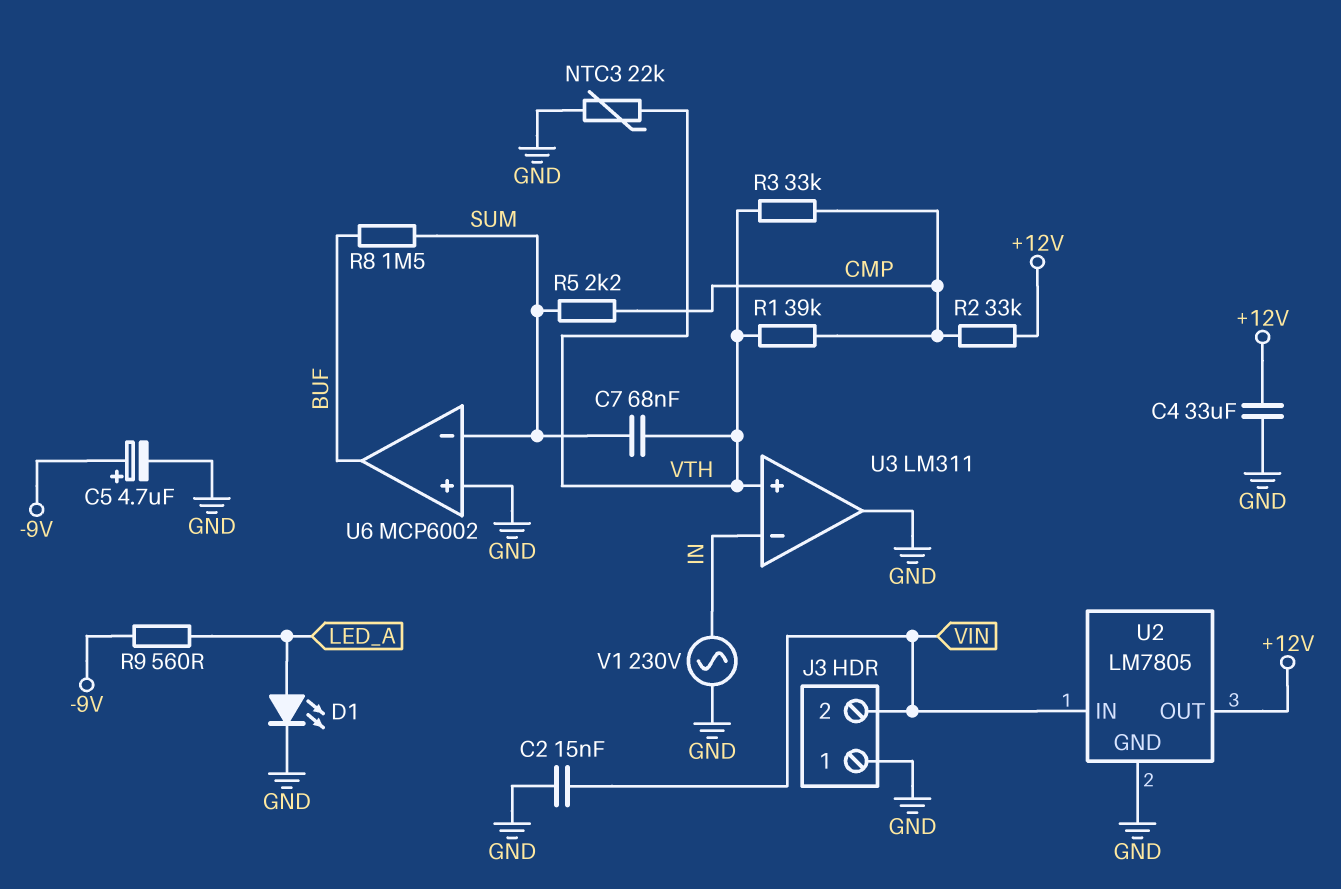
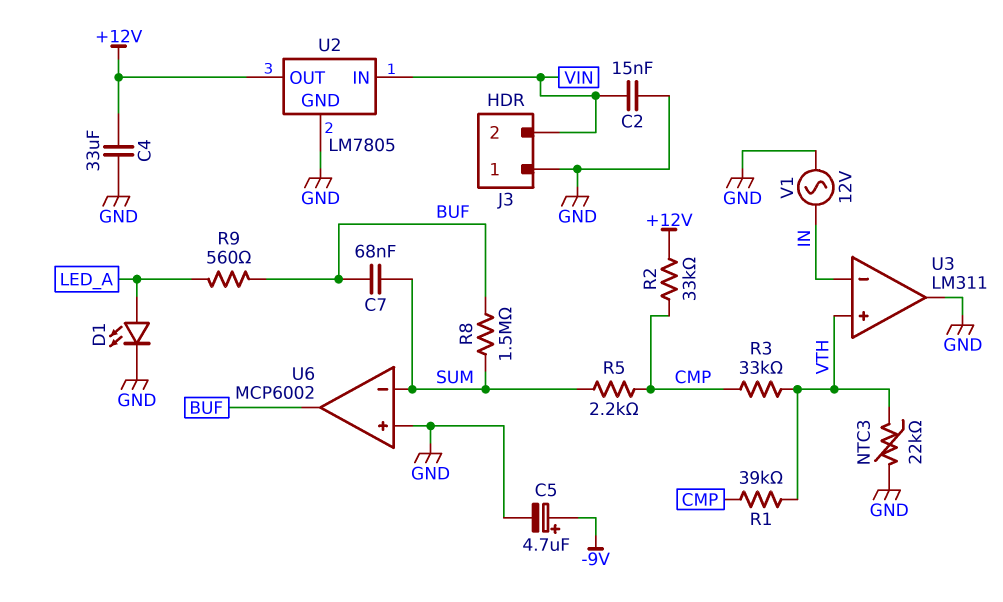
C7: 68nF (SUM, VTH) -> 68nF (BUF, SUM)
R9: 560 (-9V, LED_A) -> 560 (BUF, LED_A)
V1: AC 230V (GND, IN) -> AC 12V (GND, IN)

